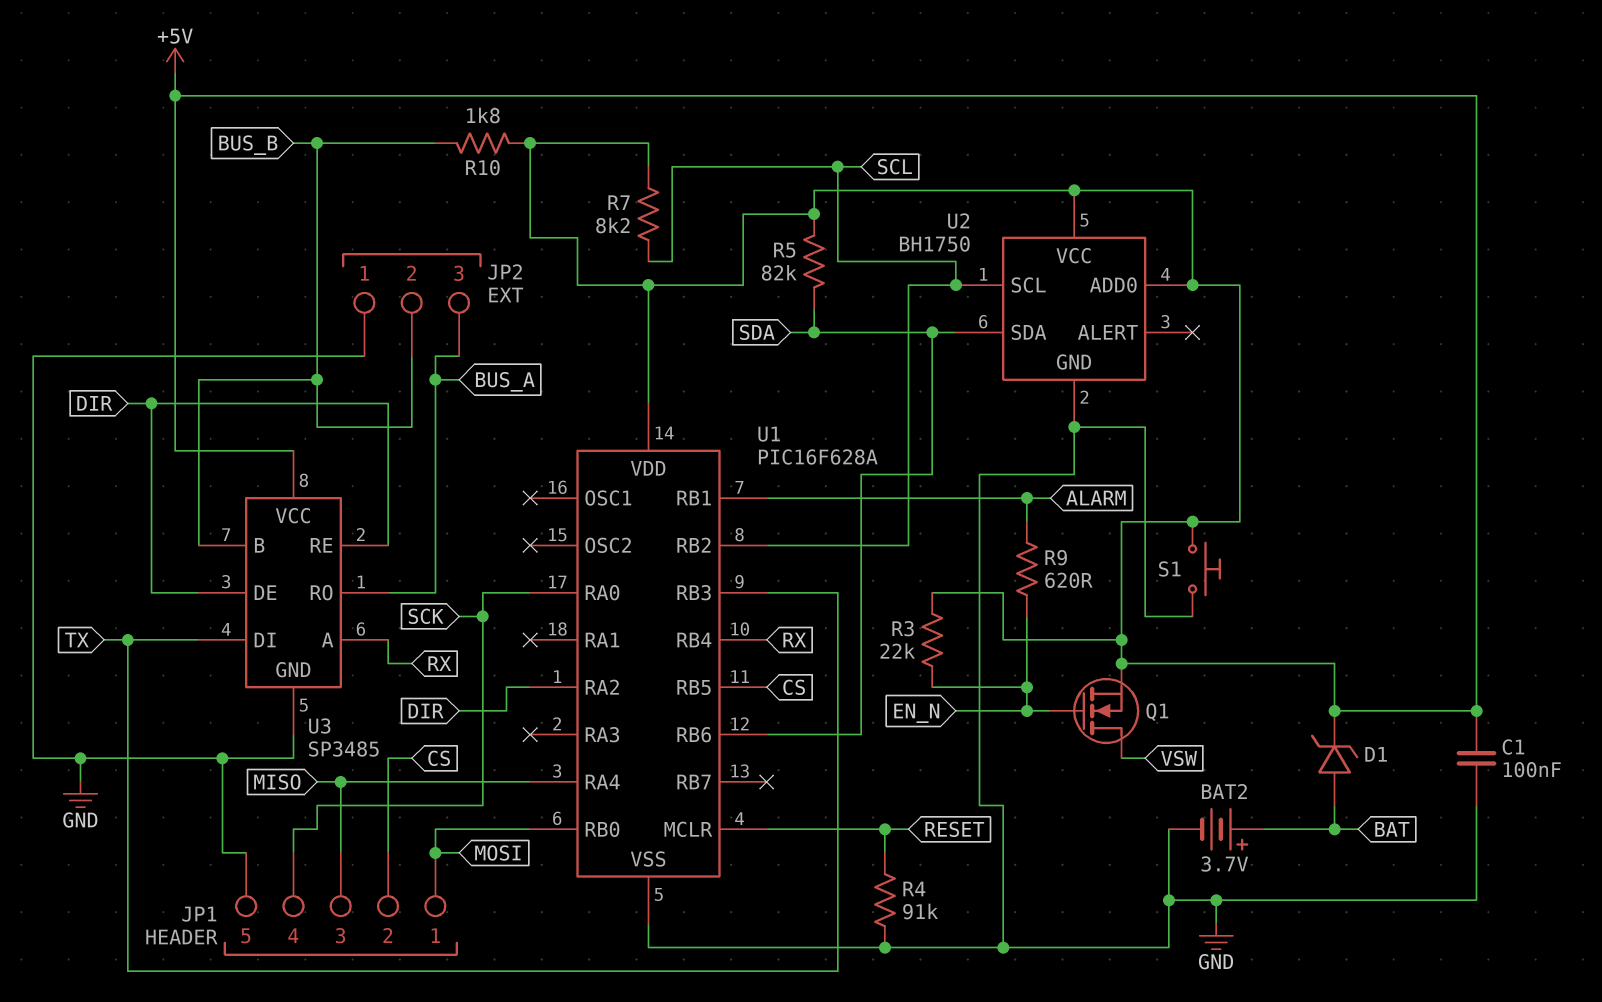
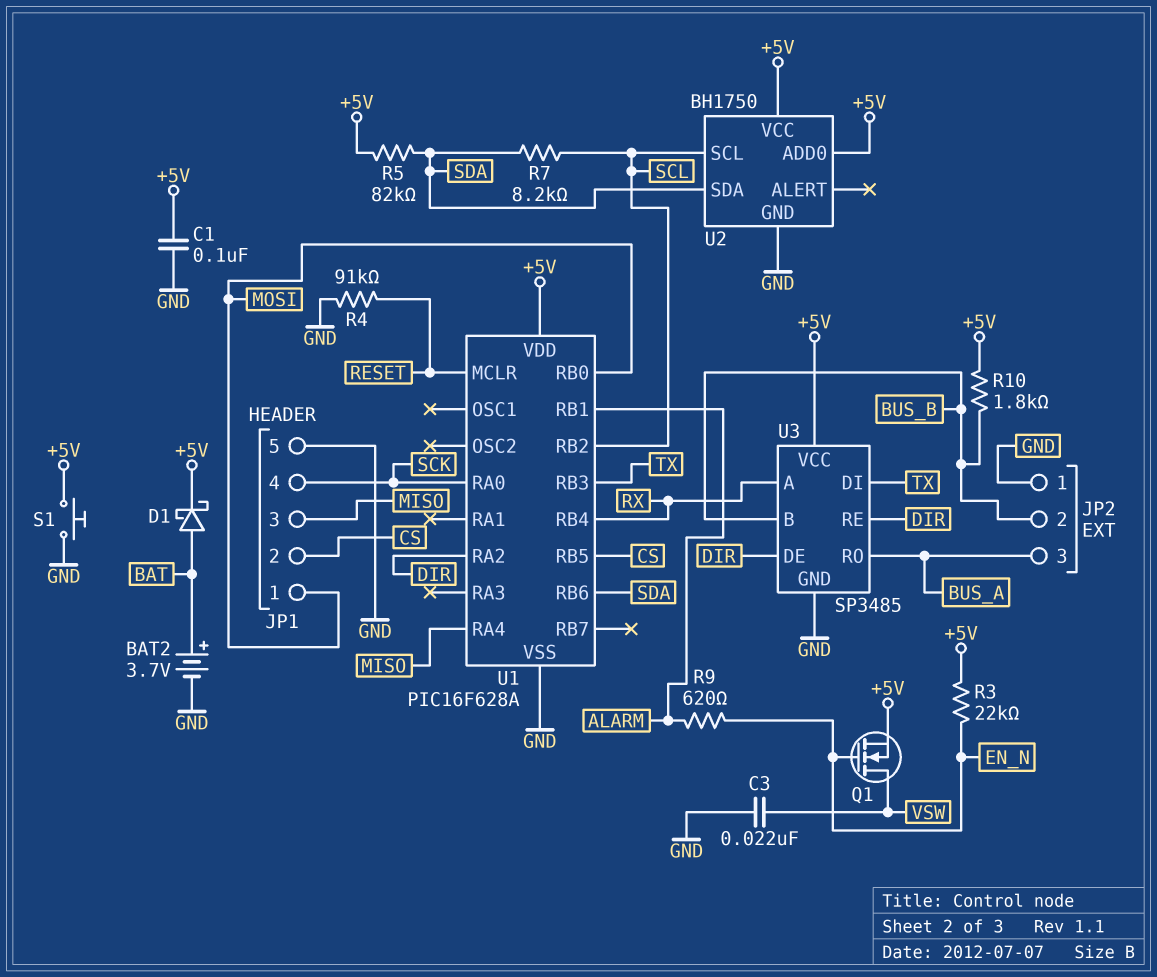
C3: none -> 22nF (GND, VSW)
D1: zener (A BAT, K +5V) -> schottky (A BAT, K +5V)
R7: 8.2k (+5V, SCL) -> 8.2k (SCL, SDA)

